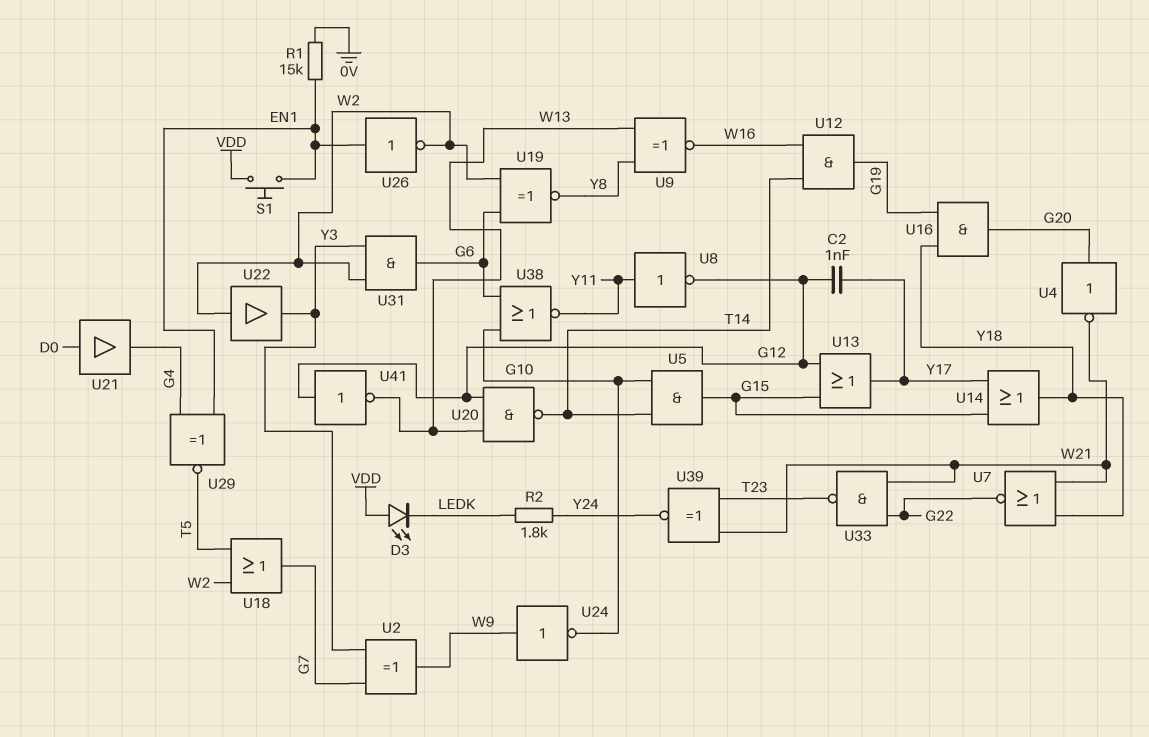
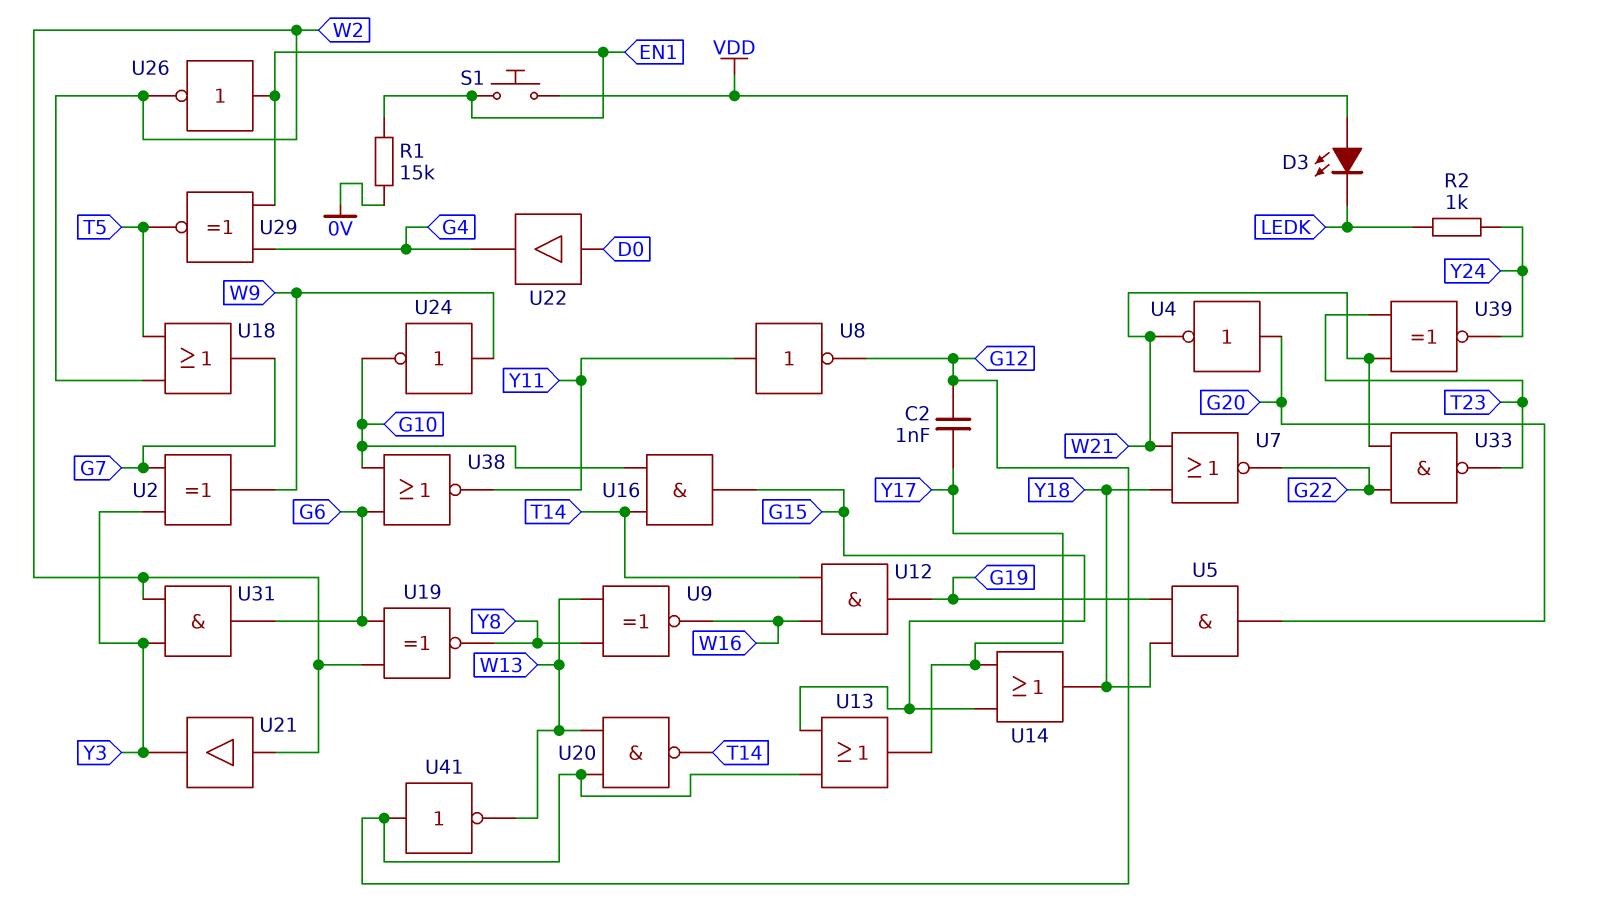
R2: 1.8k (LEDK, Y24) -> 1k (LEDK, Y24)
U5: AND (in G10, in T14, out G15) -> AND (in G19, in Y18, out G20)
U16: AND (in G19, in Y18, out G20) -> AND (in G10, in T14, out G15)
U21: buffer (in D0, out G4) -> buffer (in W2, out Y3)
U22: buffer (in W2, out Y3) -> buffer (in D0, out G4)

